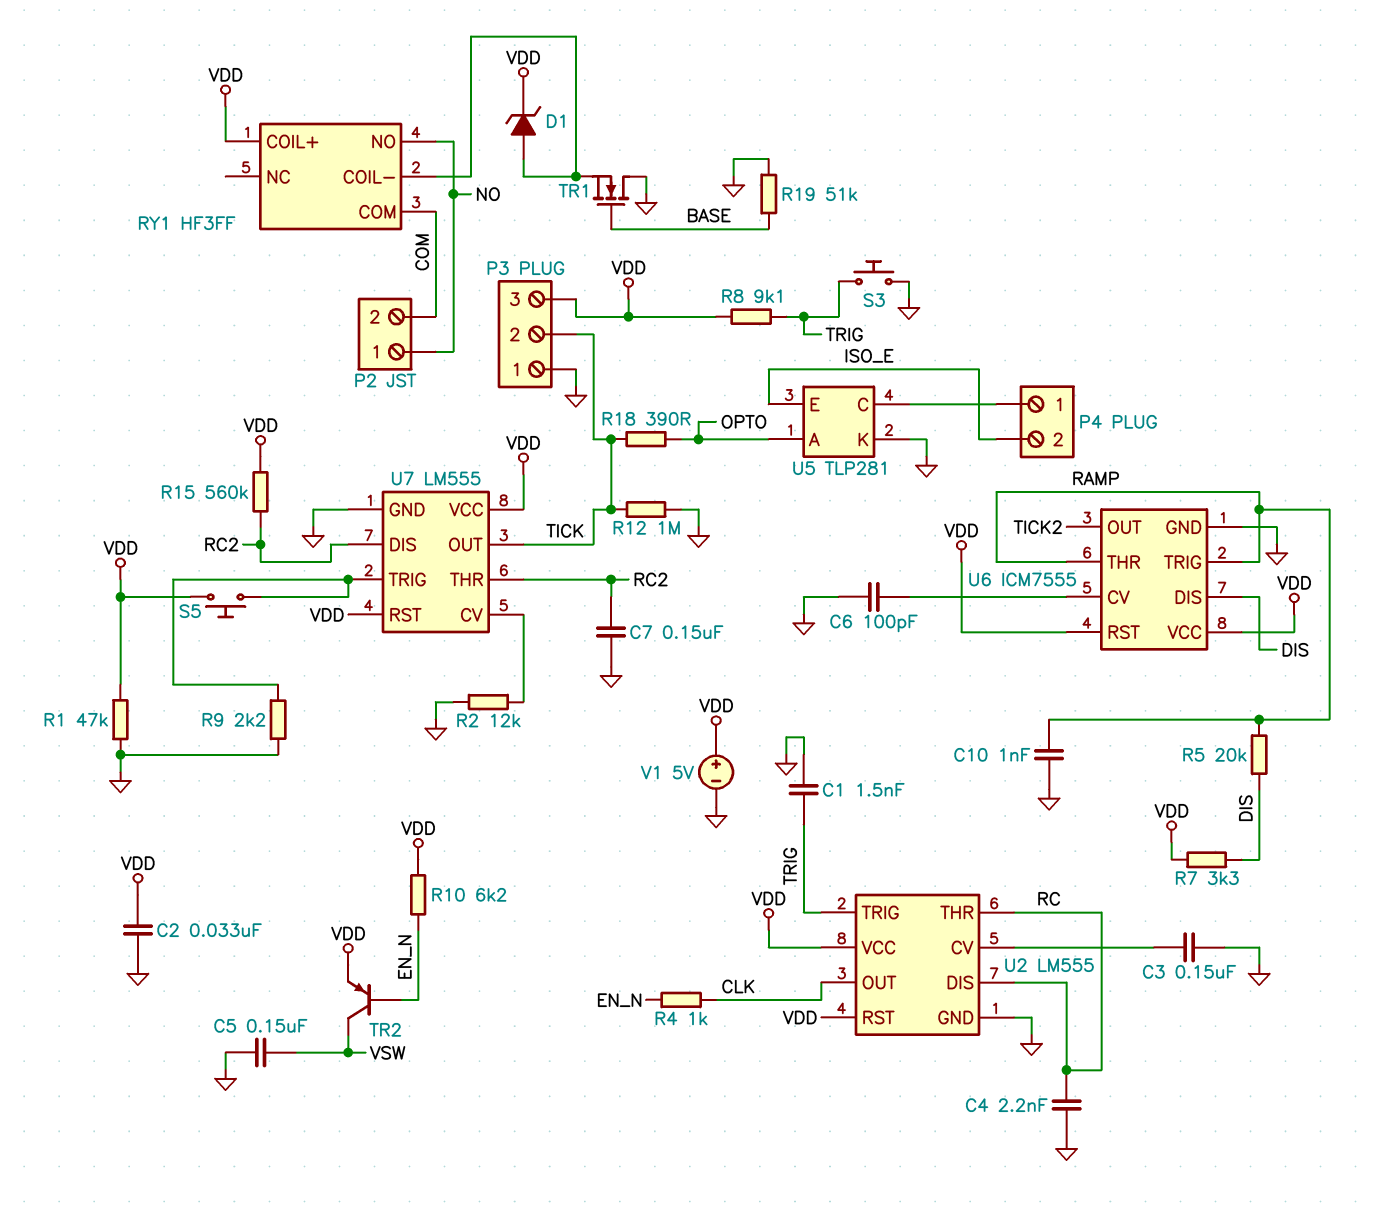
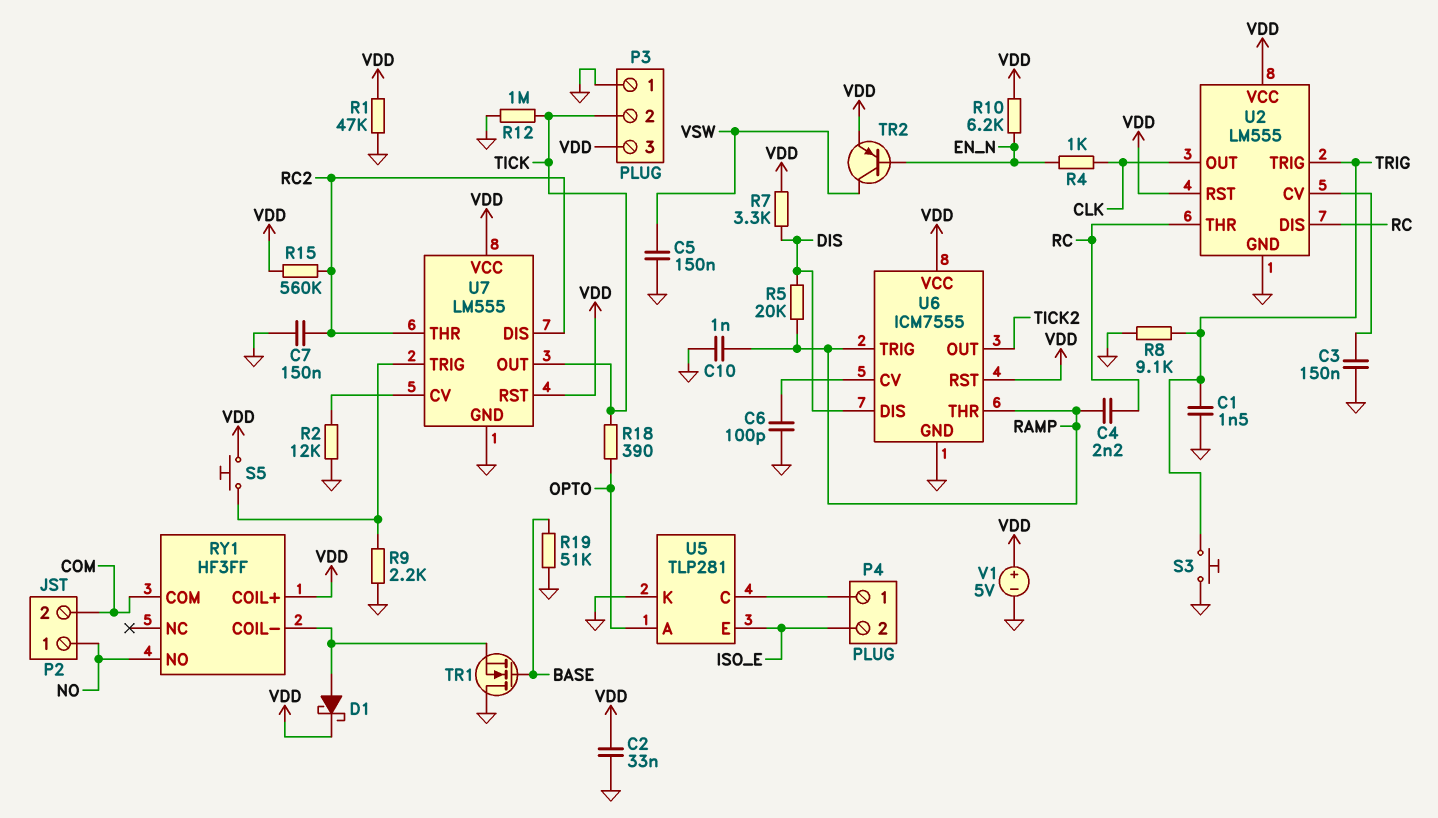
C4: 2.2nF (GND, RC) -> 2.2nF (RAMP, RC)
D1: zener (A RY1/COIL-, K VDD) -> schottky (A RY1/COIL-, K VDD)
R8: 9.1k (TRIG, VDD) -> 9.1k (GND, TRIG)

